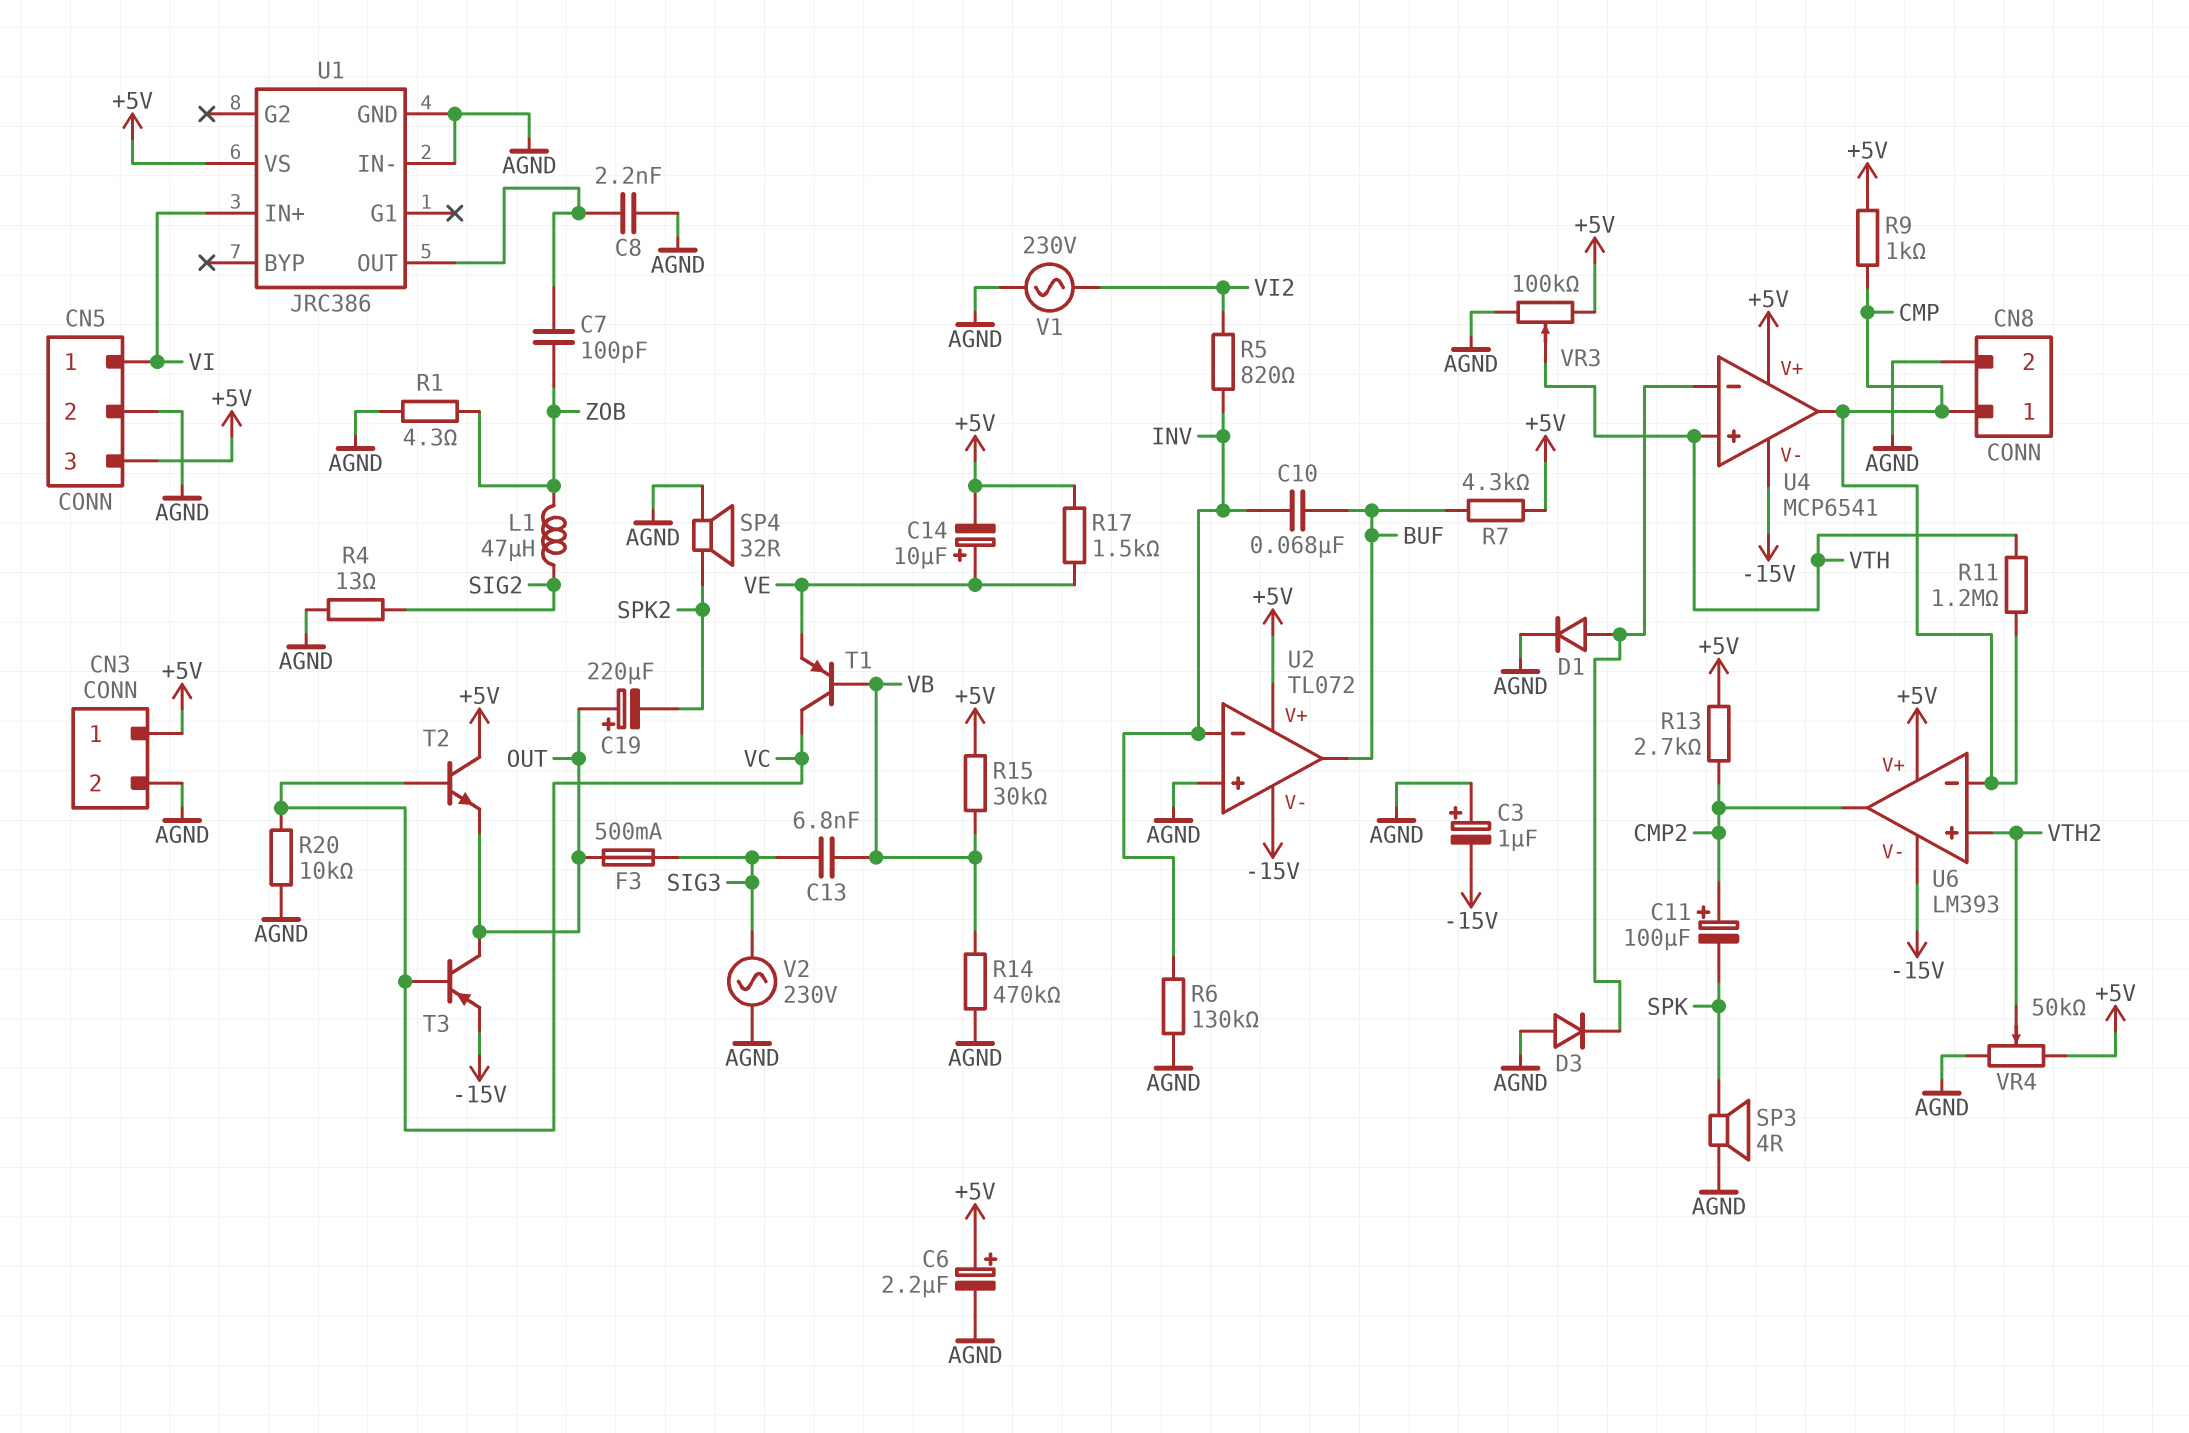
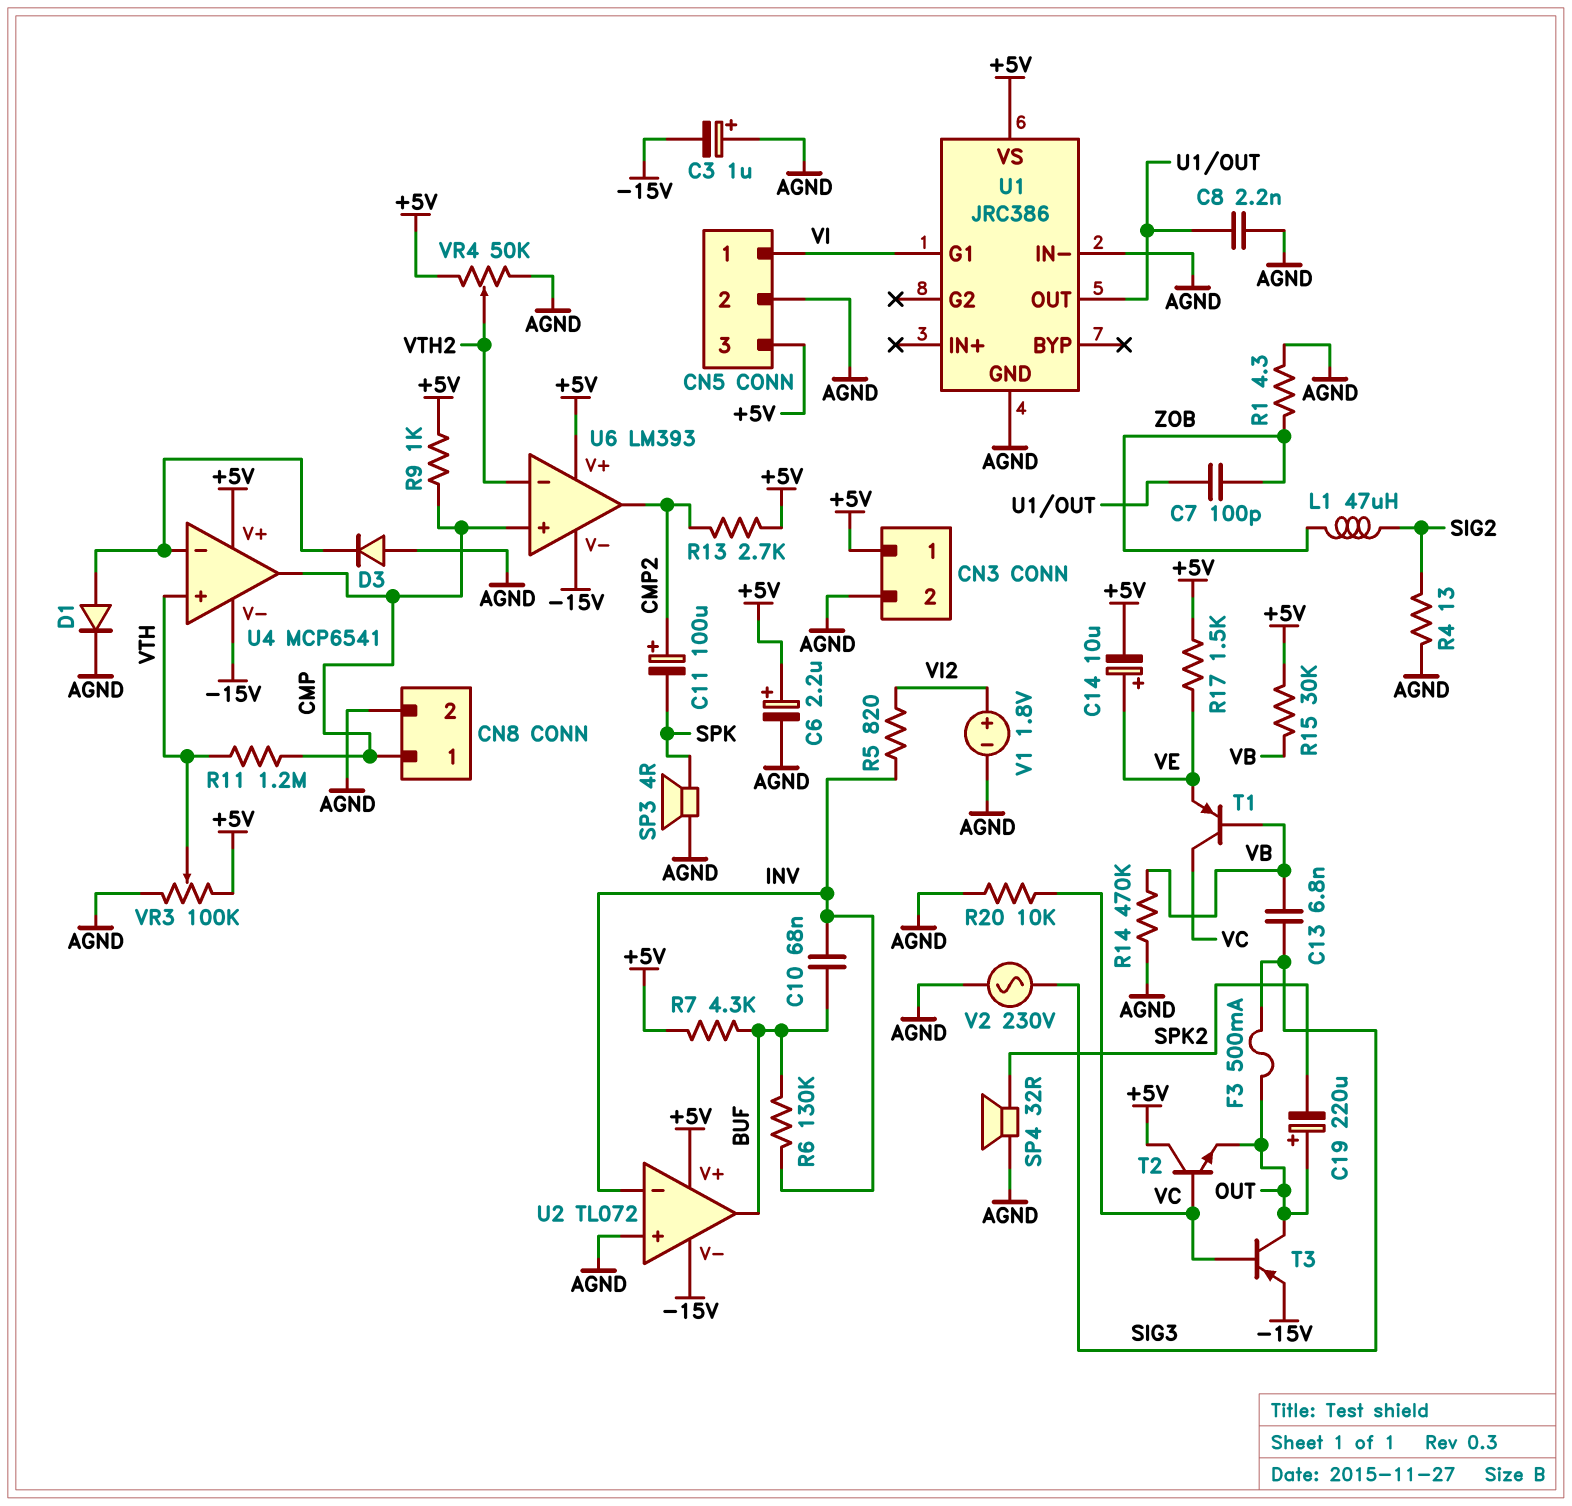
R6: 130k (AGND, INV) -> 130k (BUF, INV)
U1 pin G1: none -> VI
U1 pin IN+: VI -> none
U6 pin in+: VTH2 -> CMP
U6 pin in-: CMP -> VTH2
V1: AC 230V (AGND, VI2) -> 1.8V (plus VI2, minus AGND)

